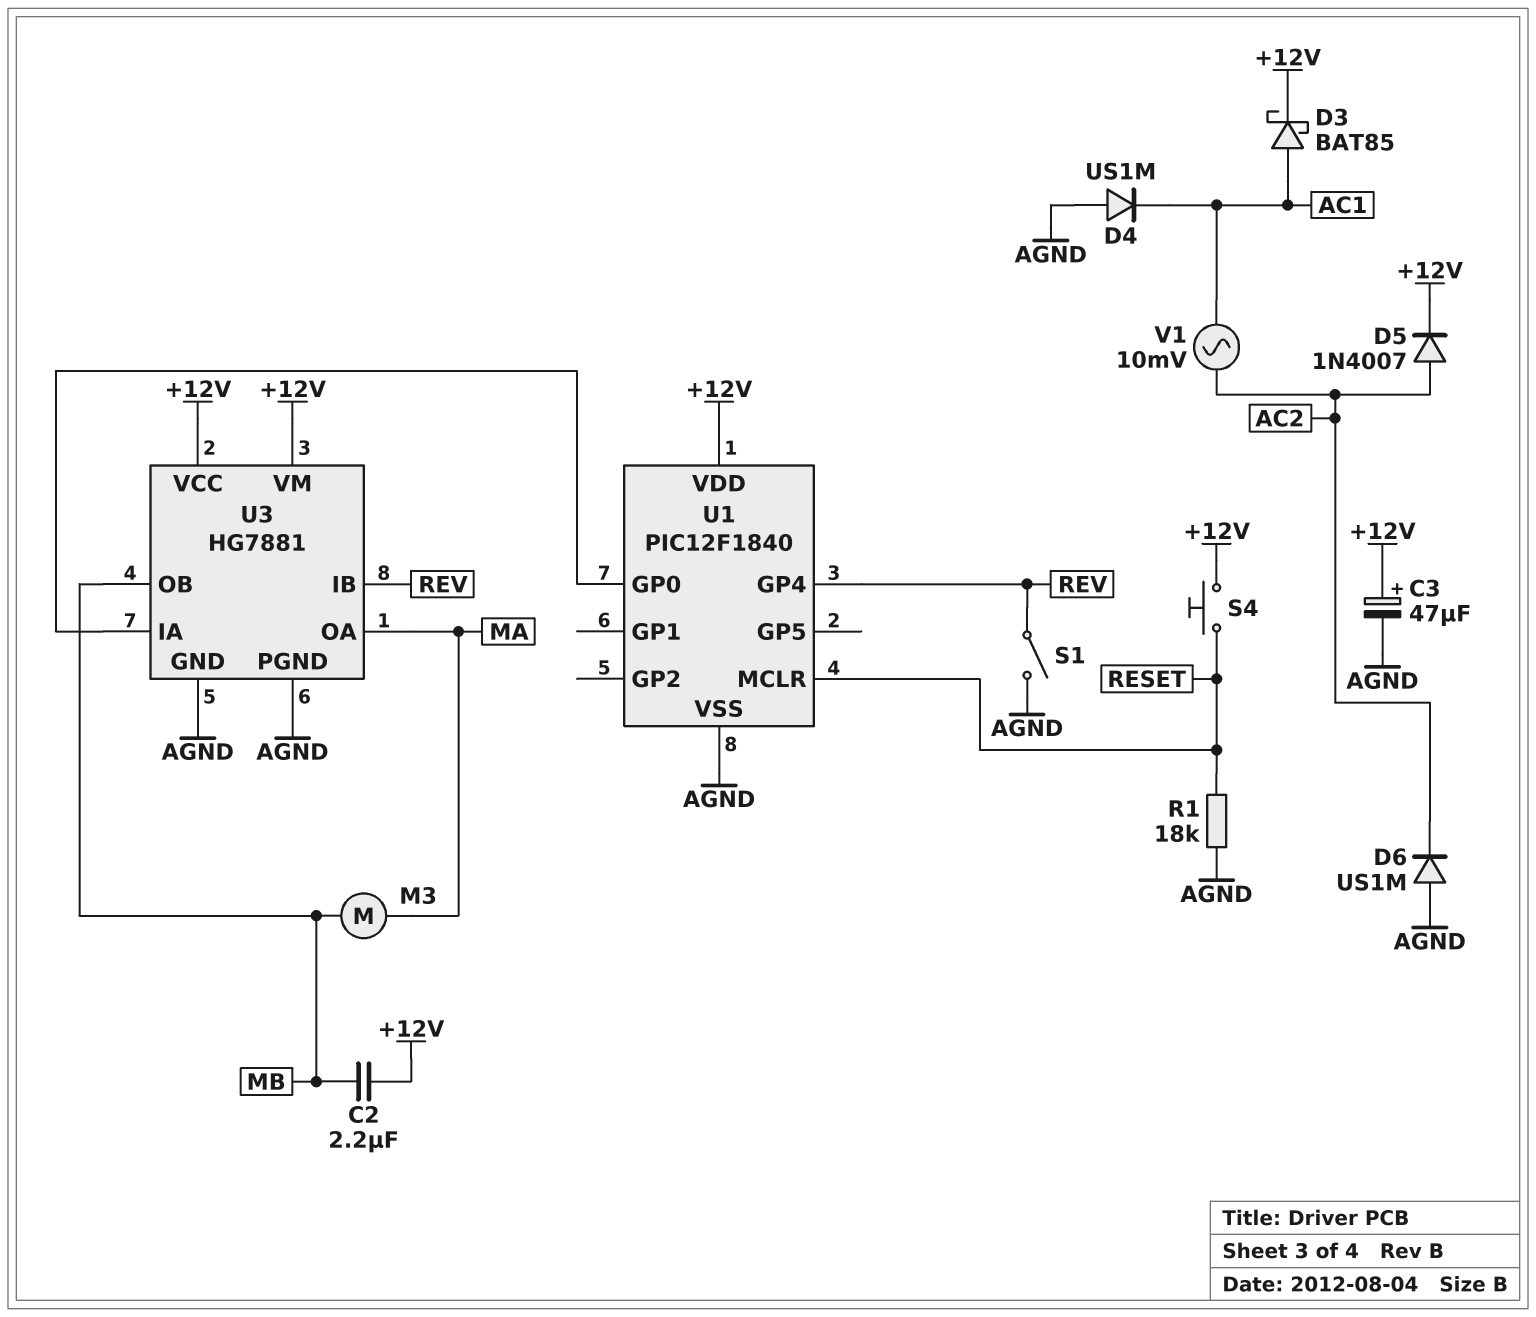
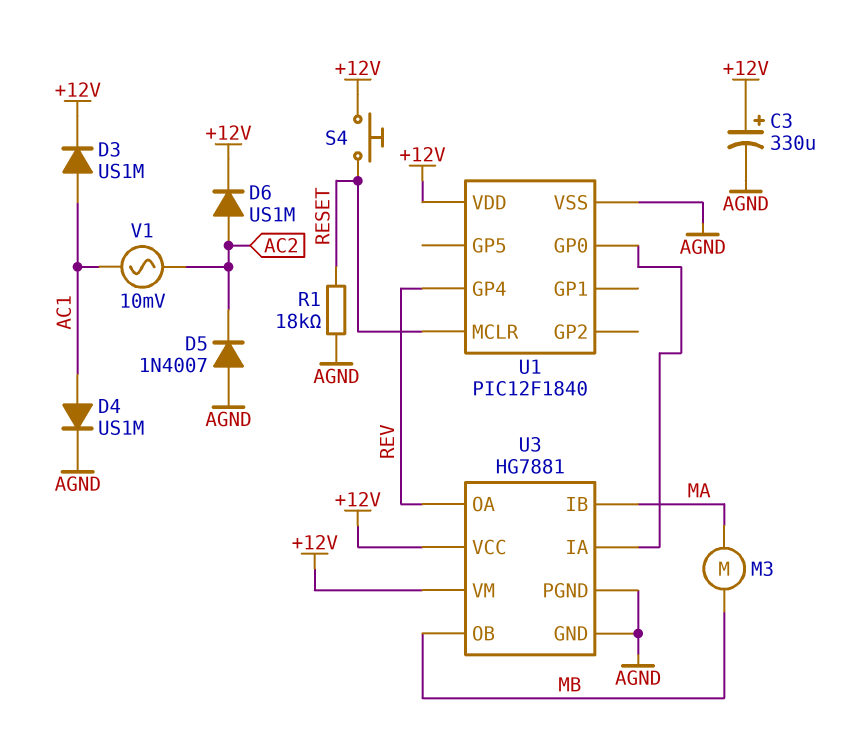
C2: 2.2uF (+12V, MB) -> none
C3: 47uF (plus +12V, minus AGND) -> 330uF (plus +12V, minus AGND)
D3: schottky BAT85 (A AC1, K +12V) -> diode US1M (A AC1, K +12V)
D4: diode US1M (A AGND, K AC1) -> diode US1M (A AC1, K AGND)
D5: diode 1N4007 (A AC2, K +12V) -> diode 1N4007 (A AGND, K AC2)
D6: diode US1M (A AGND, K AC2) -> diode US1M (A AC2, K +12V)
S1: switch (AGND, REV) -> none
U3 pin IB: REV -> MA
U3 pin OA: MA -> REV

